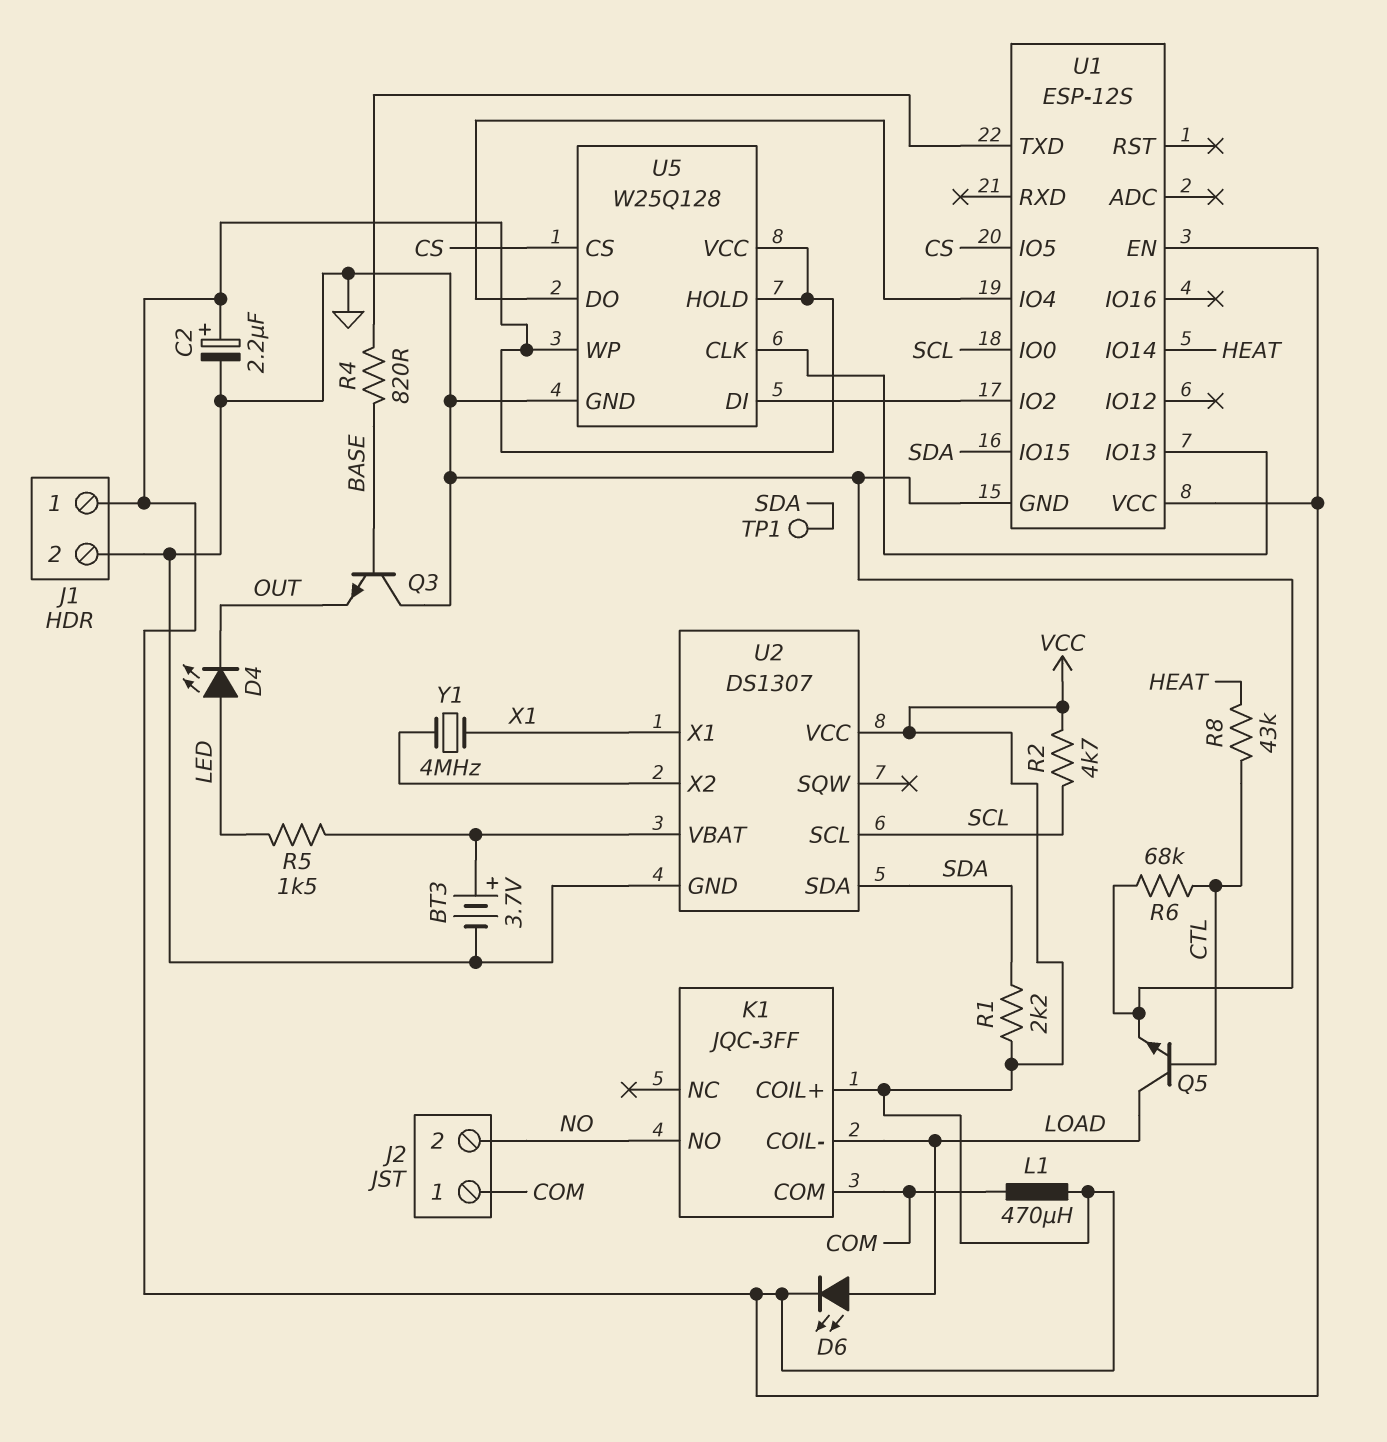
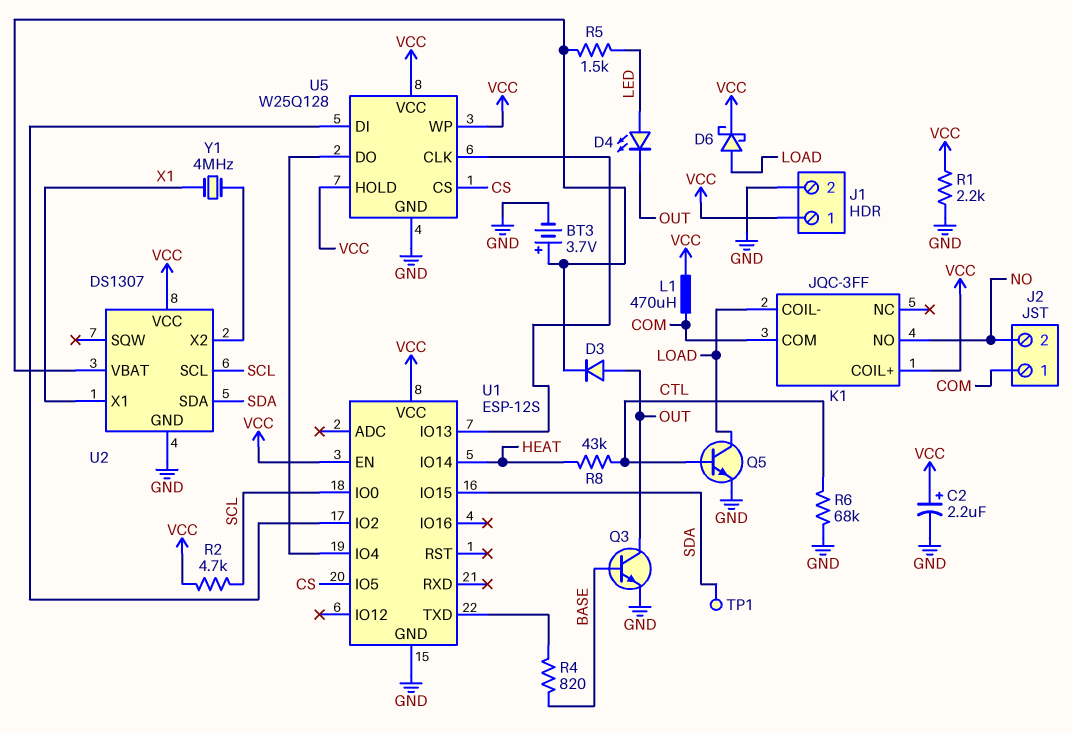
D3: none -> diode (A OUT, K U2/VBAT)
D6: LED (A LOAD, K VCC) -> schottky (A LOAD, K VCC)
Q3: NPN (B BASE, C GND, E OUT) -> NPN (B BASE, C OUT, E GND)
R1: 2.2k (SDA, VCC) -> 2.2k (GND, VCC)

